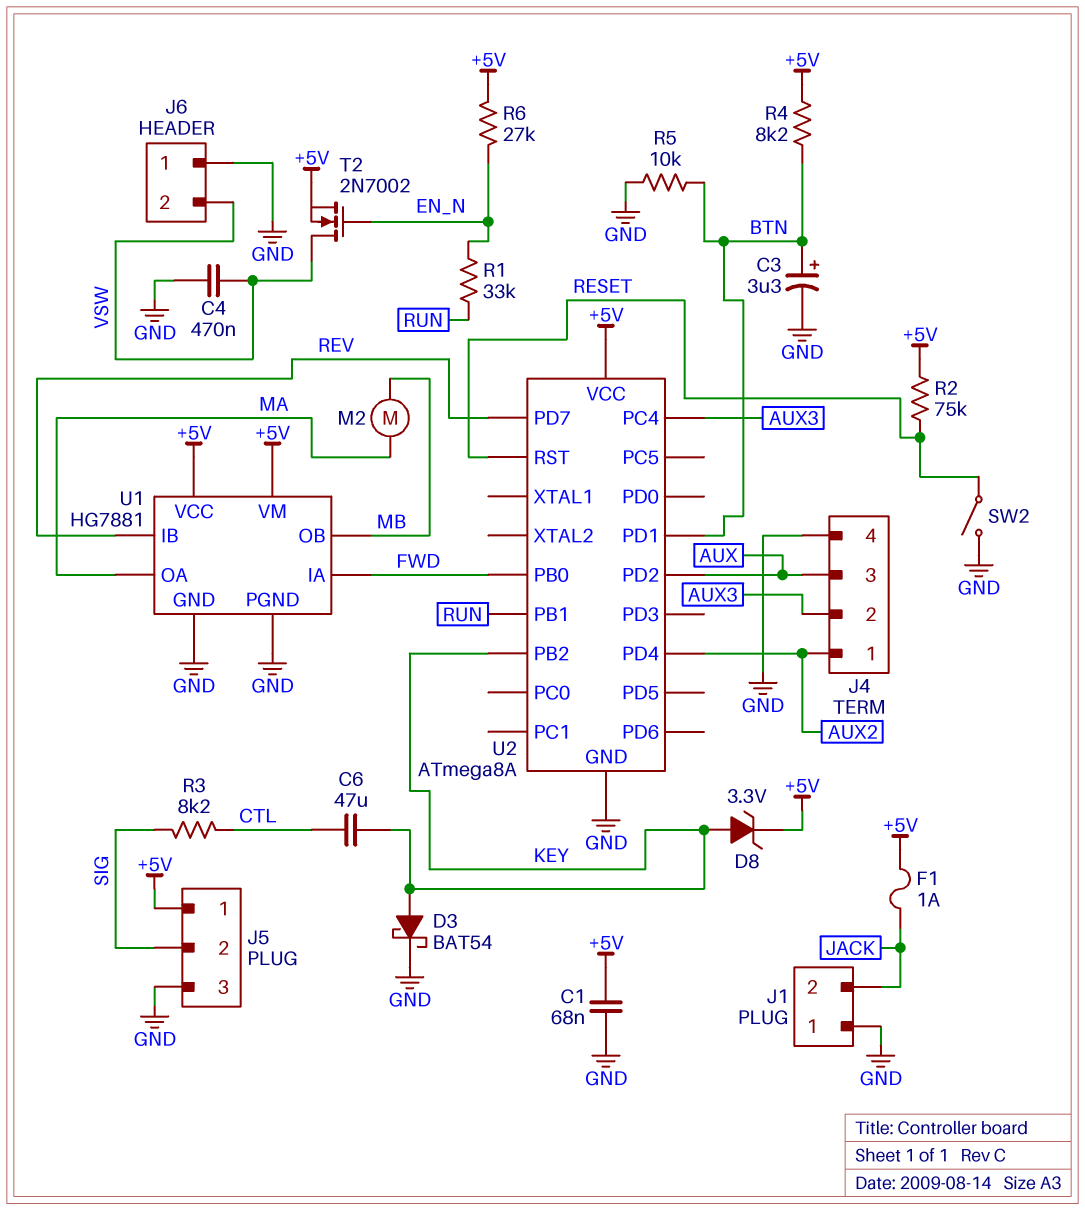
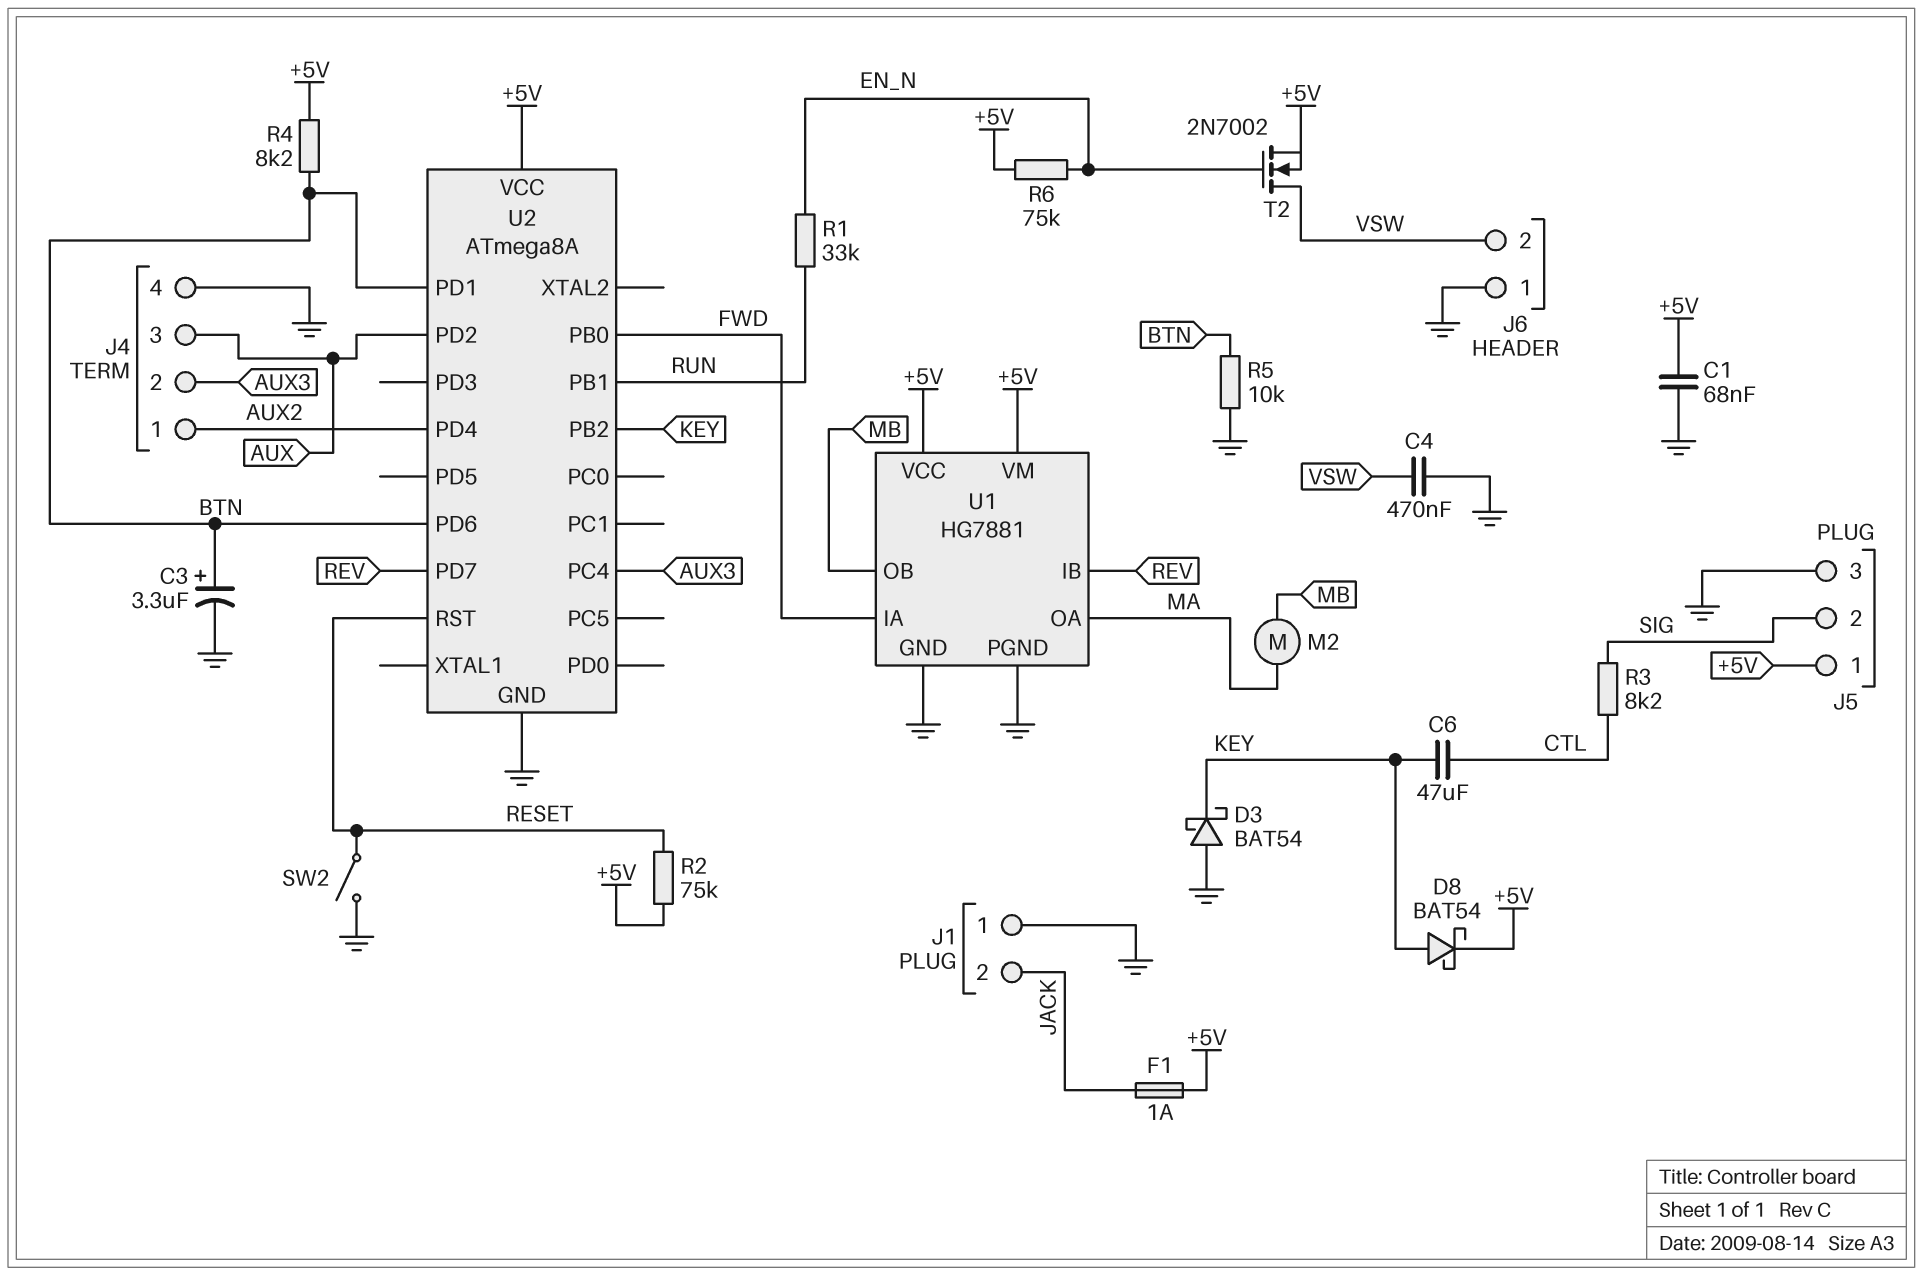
D3: schottky BAT54 (A KEY, K GND) -> schottky BAT54 (A GND, K KEY)
D8: zener 3.3V (A KEY, K +5V) -> schottky BAT54 (A KEY, K +5V)
R6: 27k (+5V, EN_N) -> 75k (+5V, EN_N)
U2 pin PD6: none -> BTN

